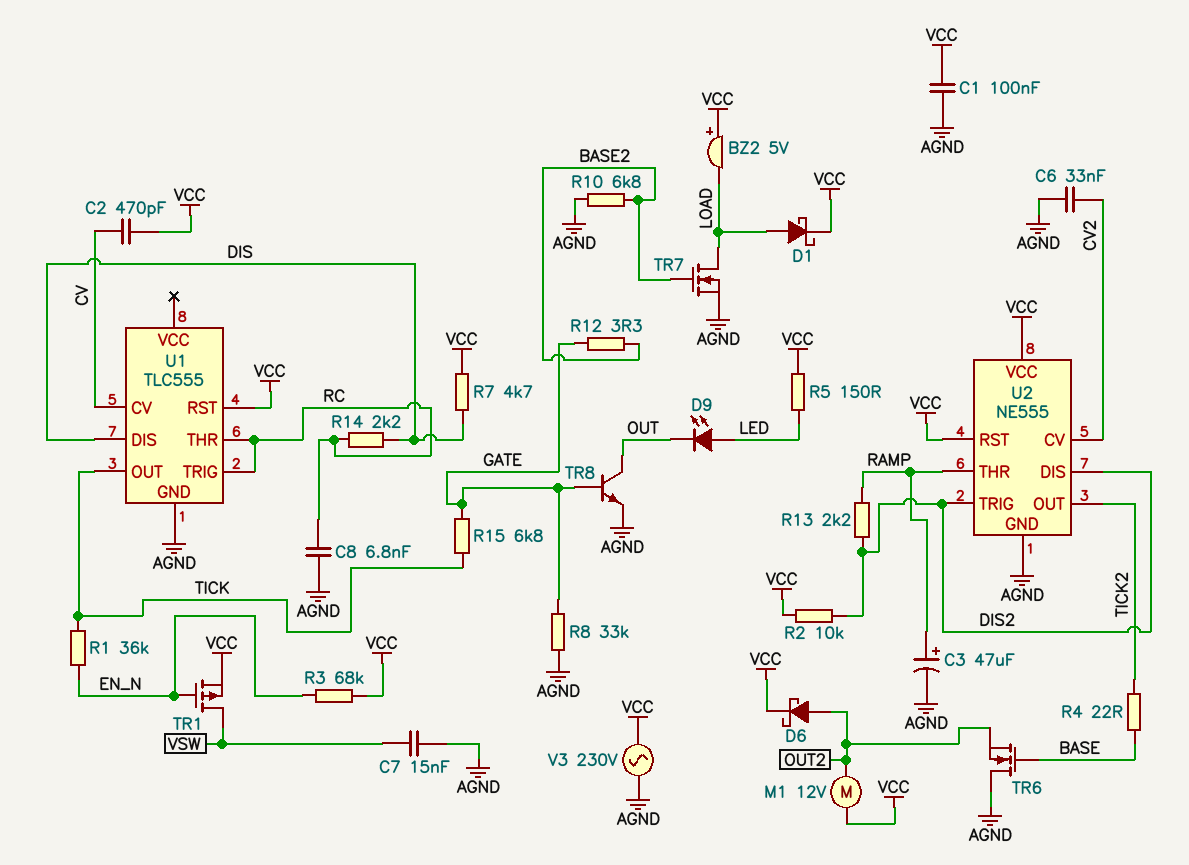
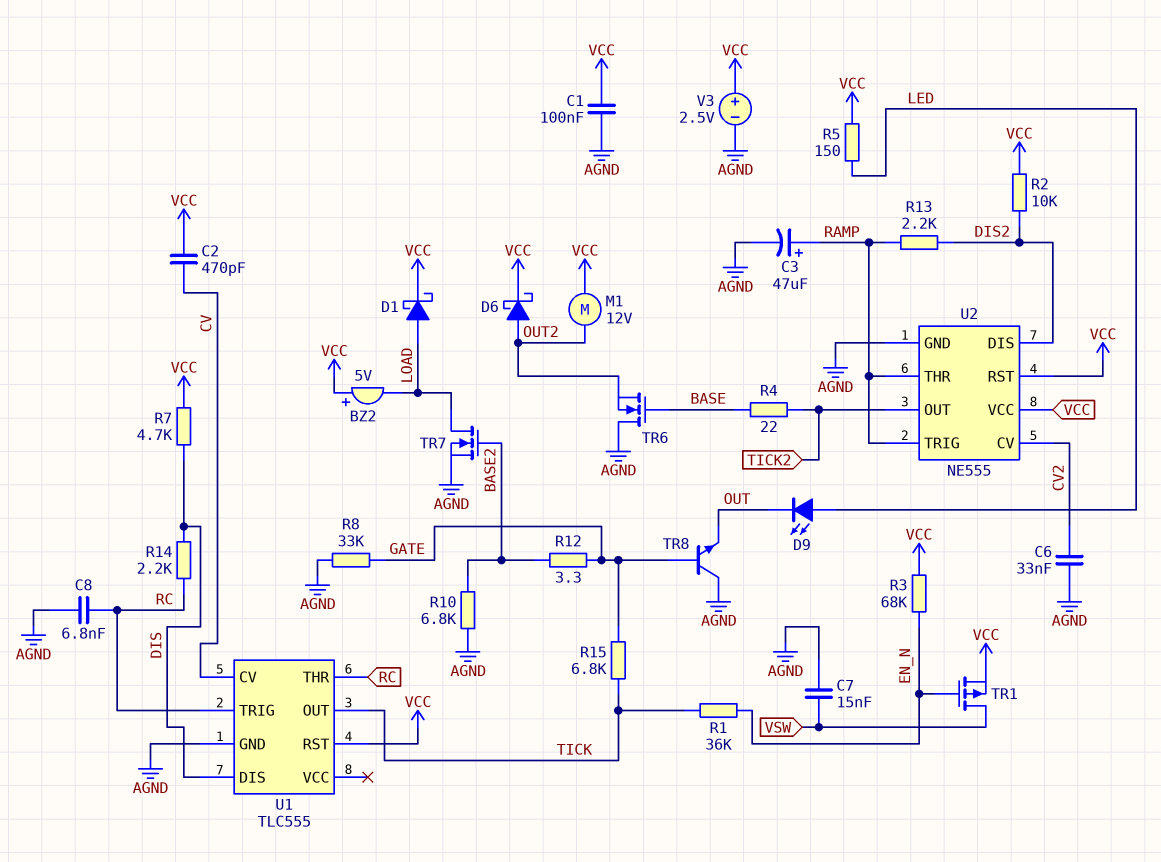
TR8: NPN (B GATE, C OUT, E AGND) -> NPN (B GATE, C AGND, E OUT)
U2 pin TRIG: DIS2 -> RAMP
V3: AC 230V (AGND, VCC) -> 2.5V (plus VCC, minus AGND)

